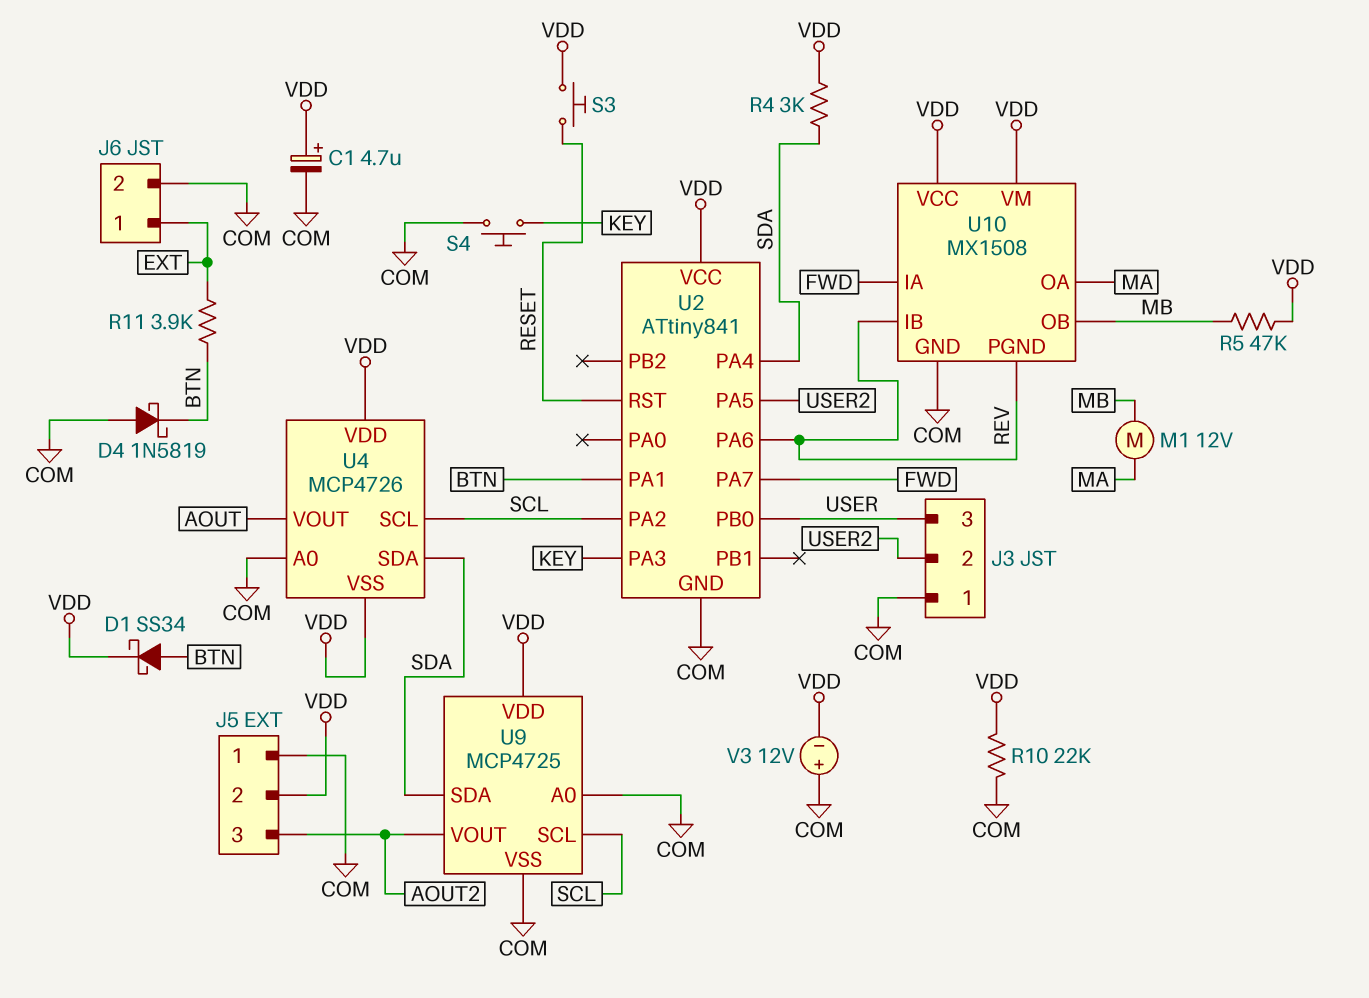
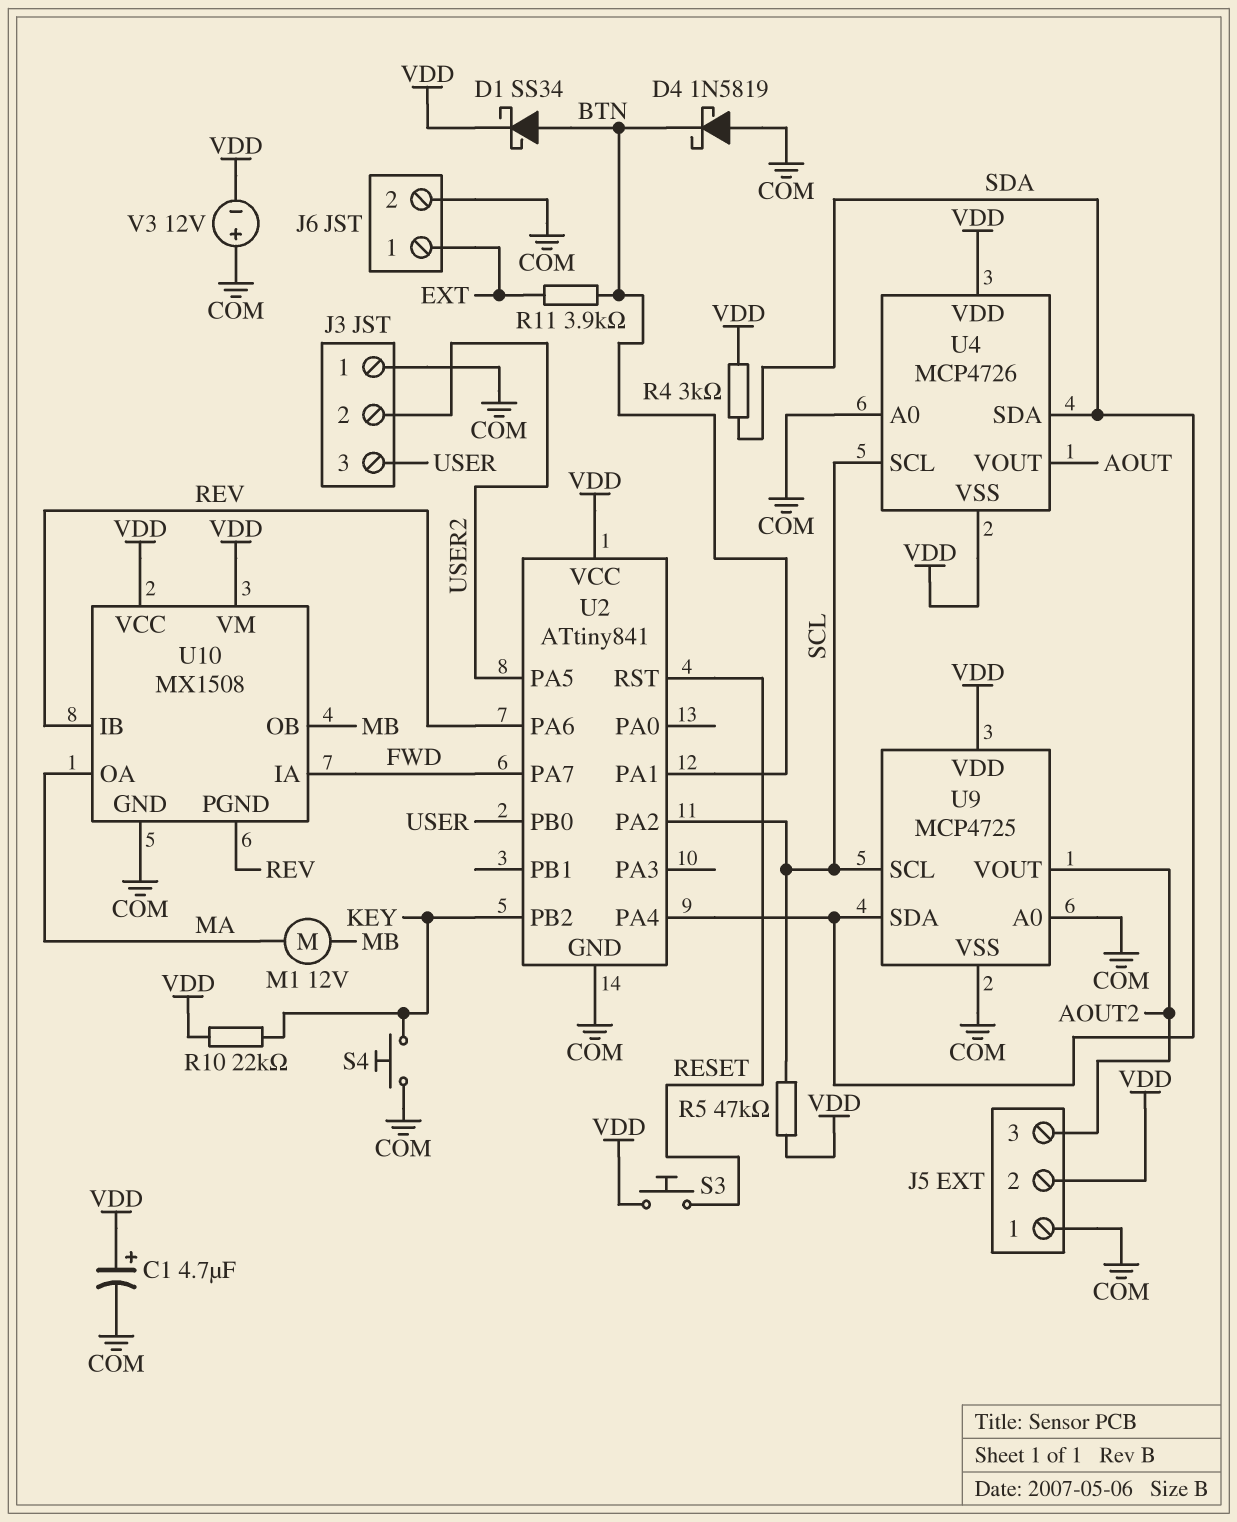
R5: 47k (MB, VDD) -> 47k (SCL, VDD)
R10: 22k (COM, VDD) -> 22k (KEY, VDD)
U2 pin PA3: KEY -> none
U2 pin PB2: none -> KEY

